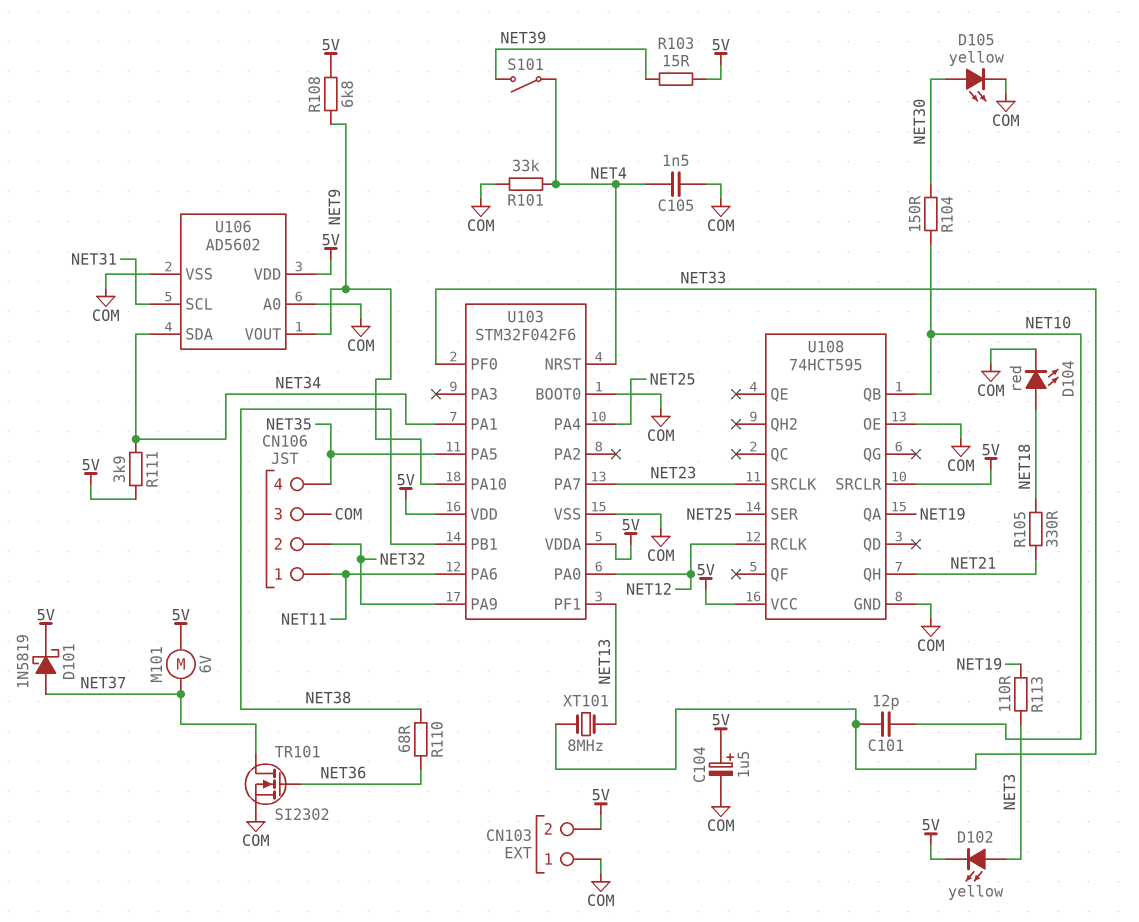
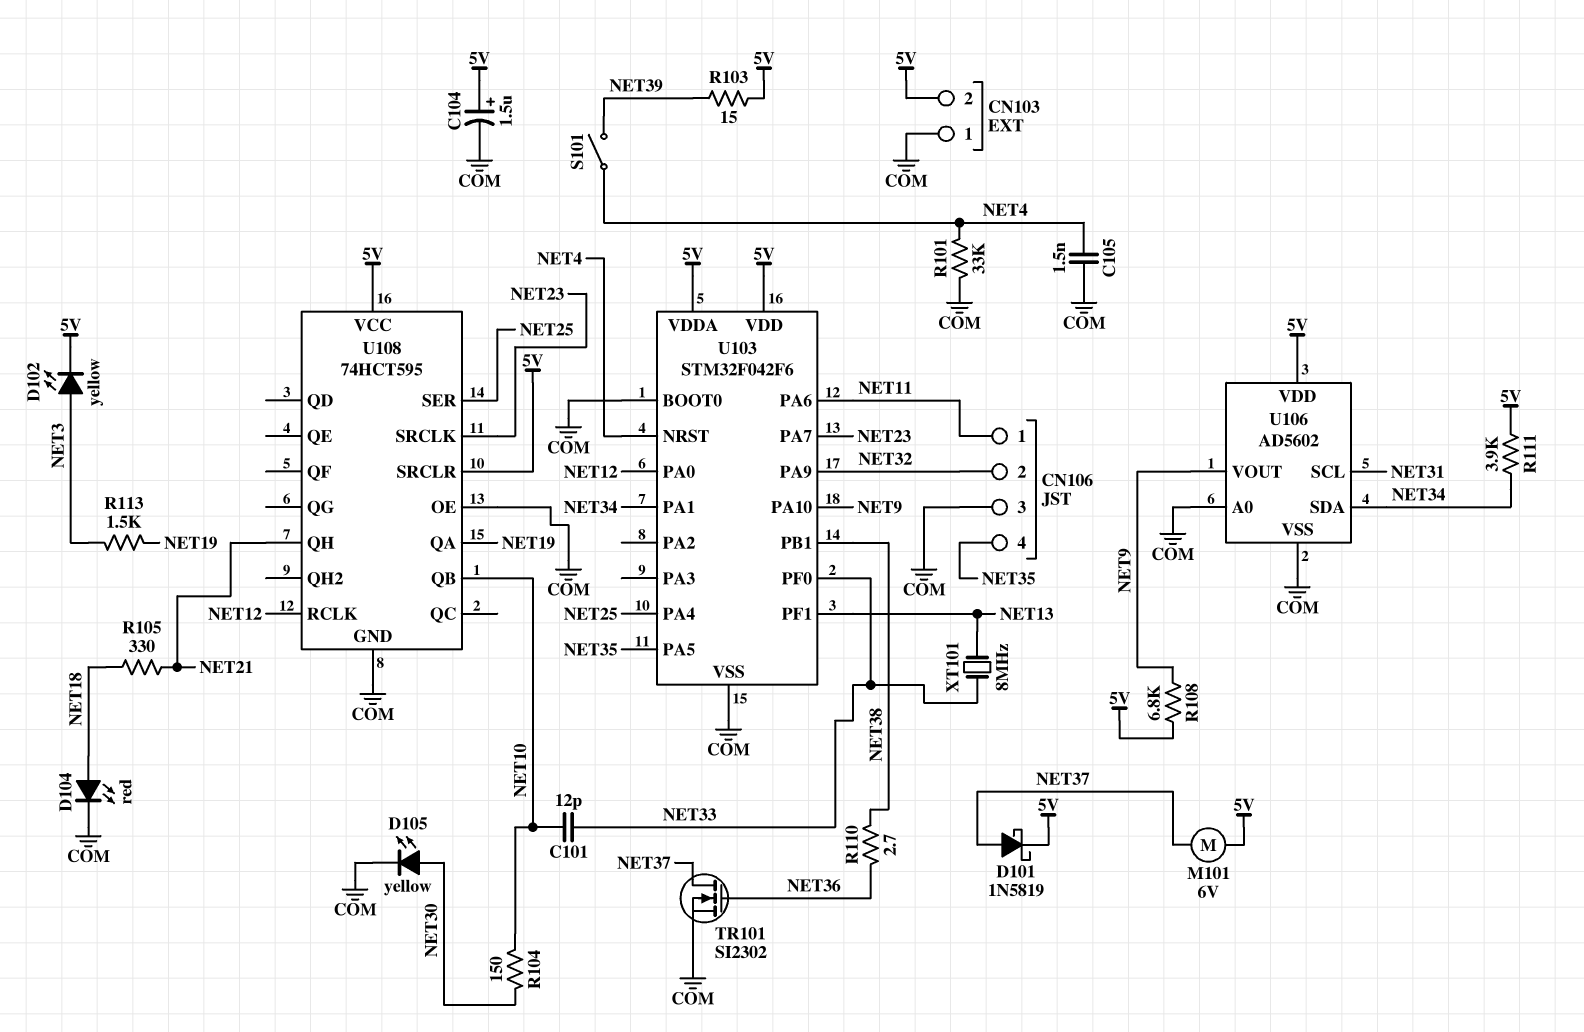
R110: 68 (NET36, NET38) -> 2.7 (NET36, NET38)
R113: 110 (NET3, NET19) -> 1.5k (NET3, NET19)

